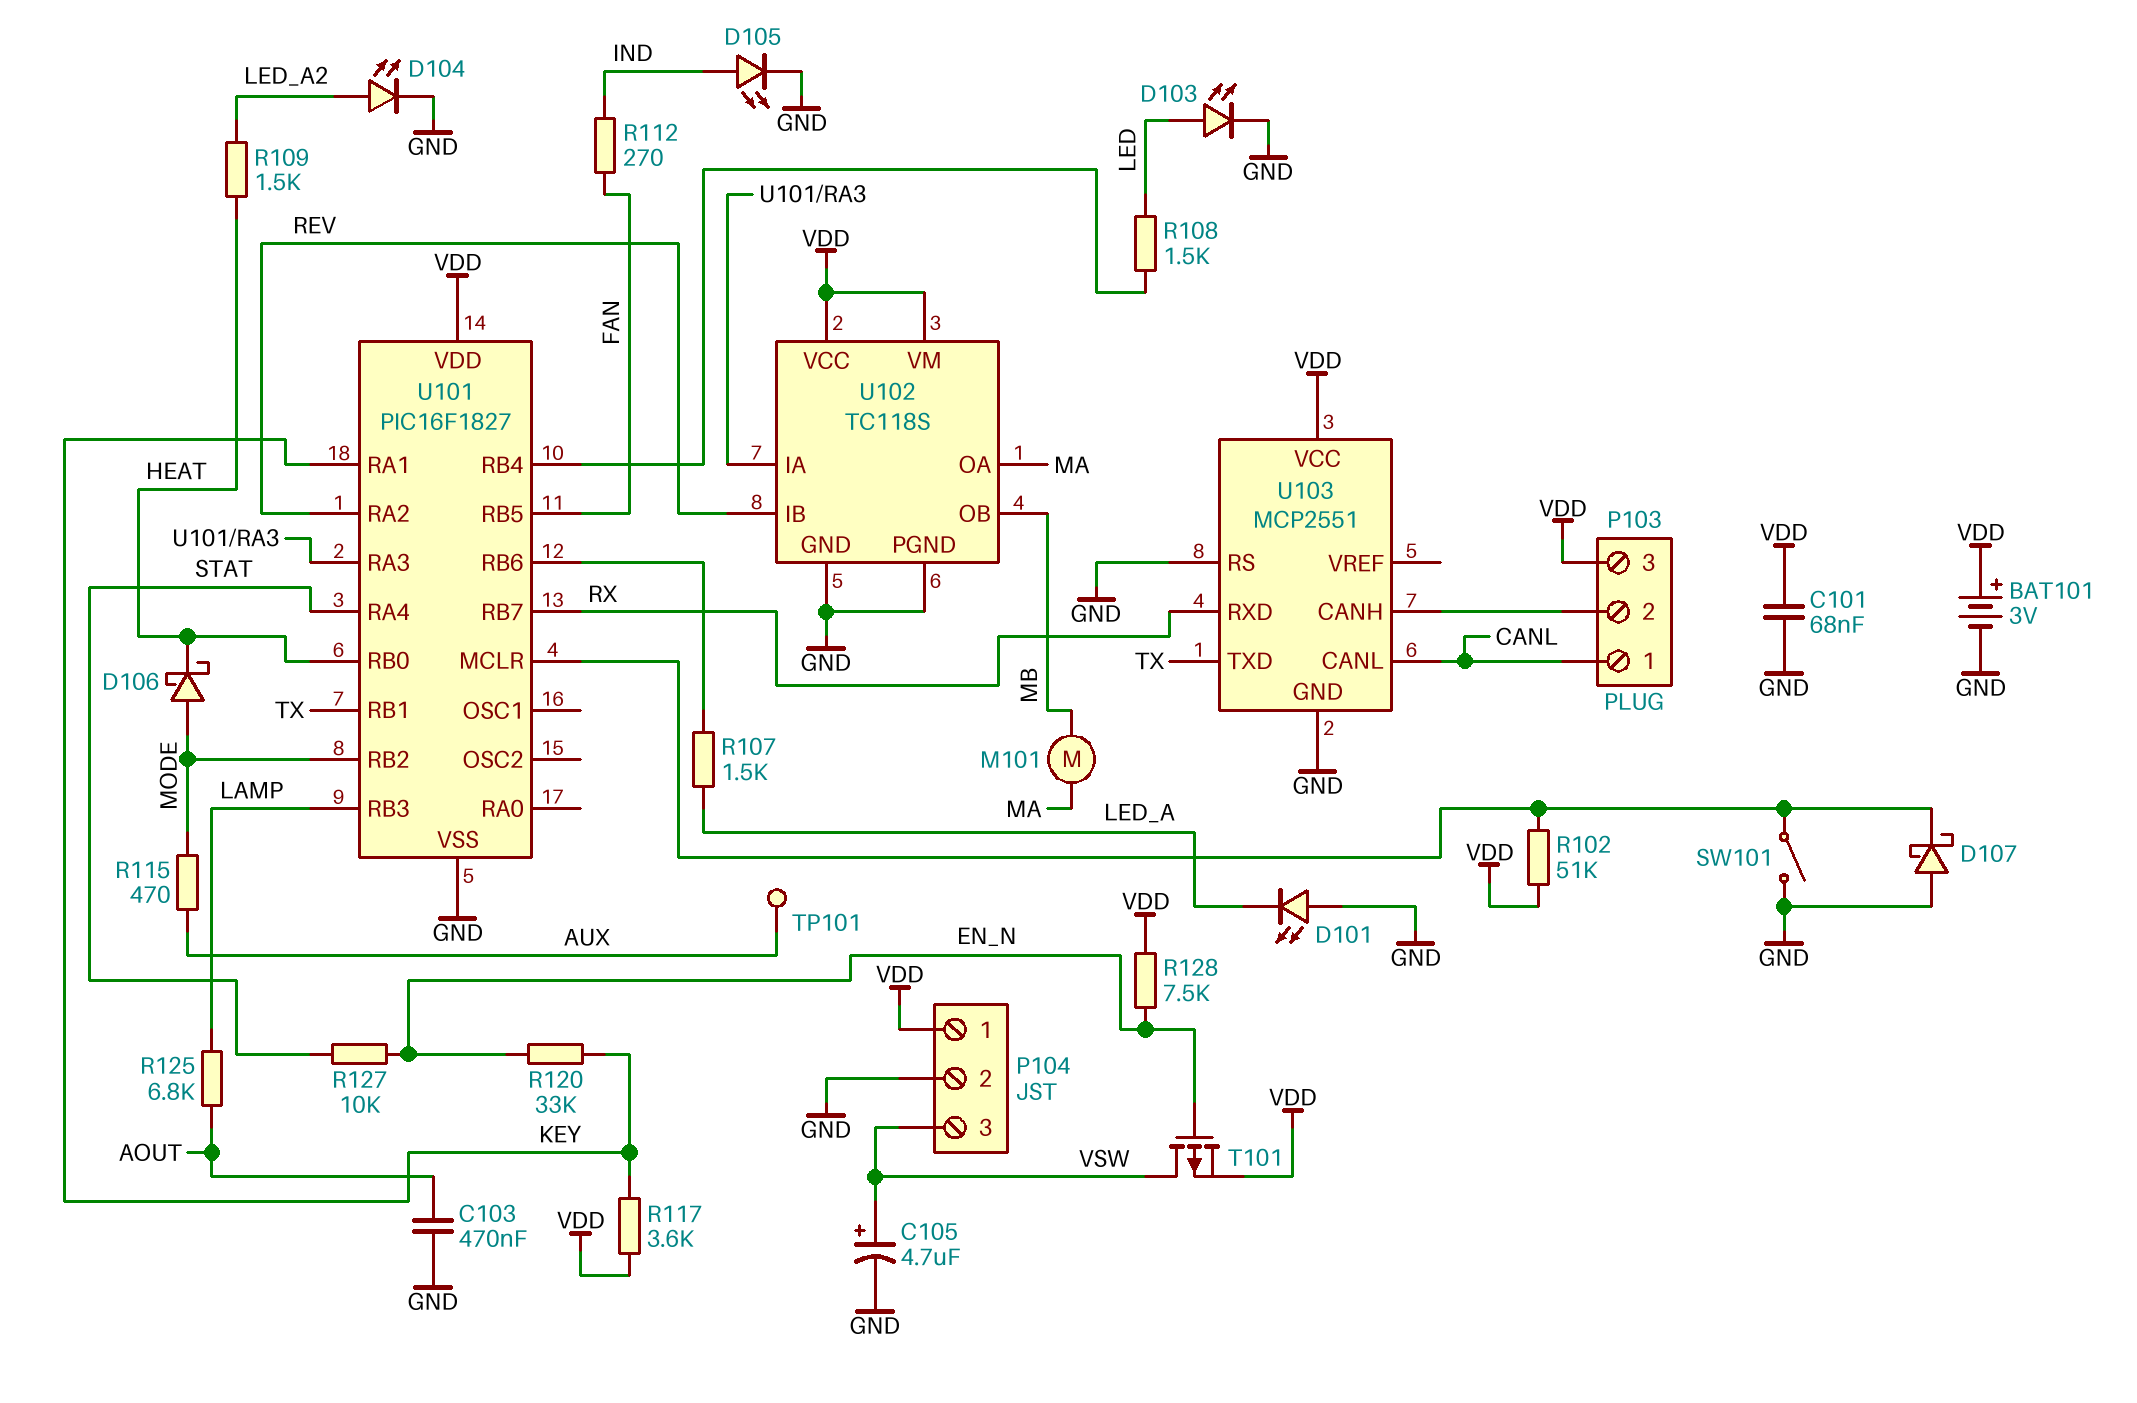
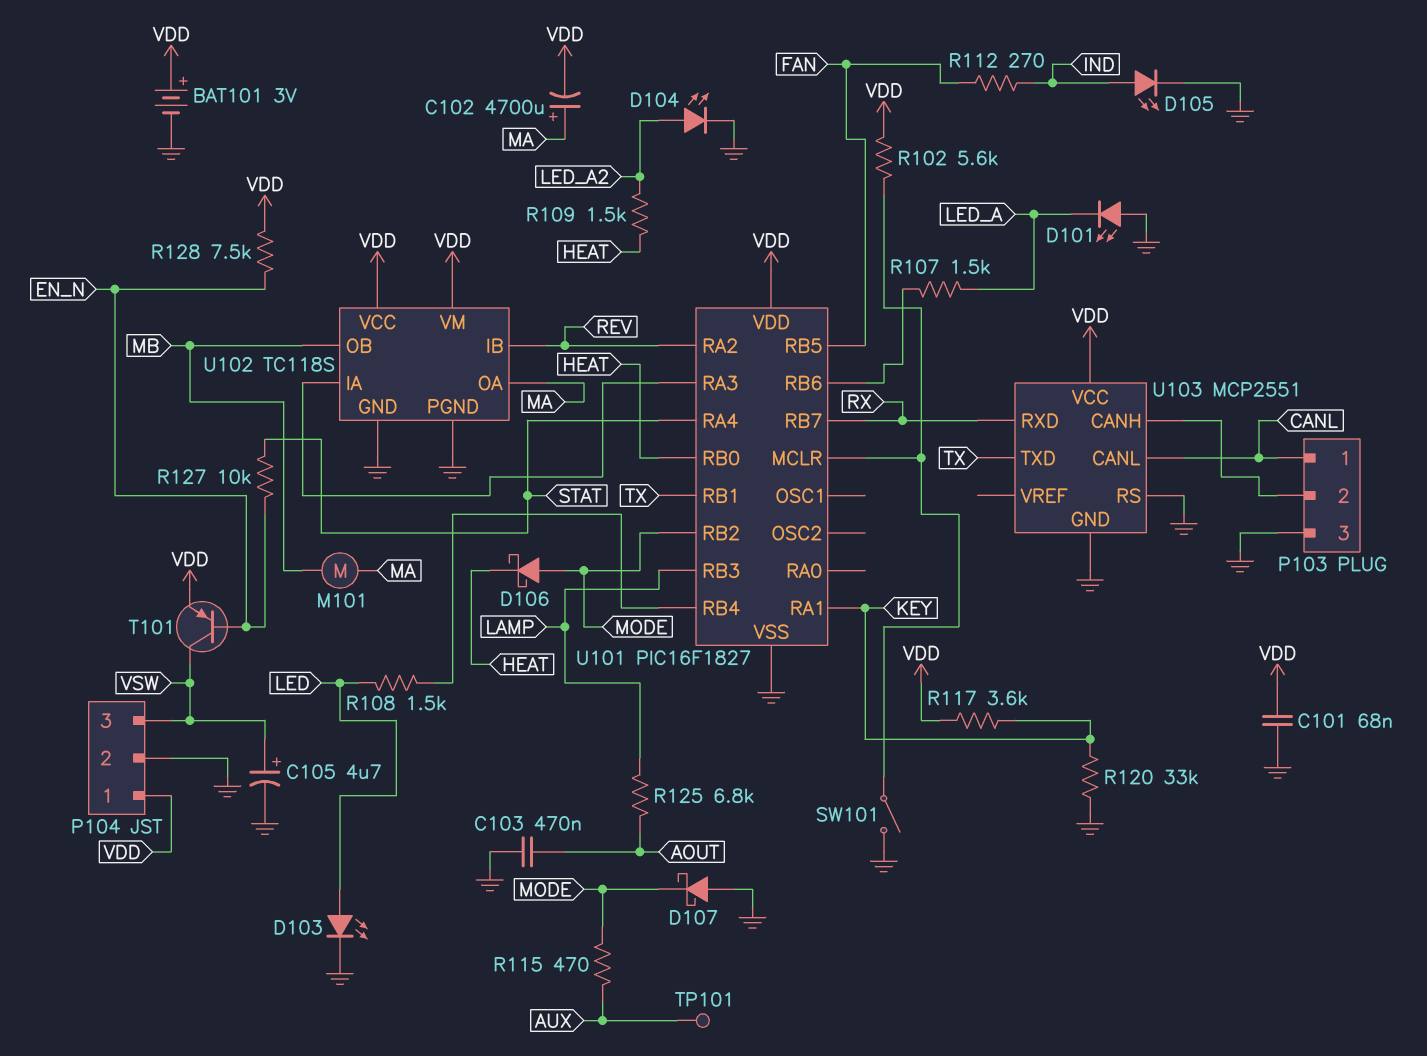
C102: none -> 4700uF (plus MA, minus VDD)
D107: schottky (A GND, K U101/MCLR) -> schottky (A GND, K MODE)
P103 pin 3: VDD -> GND
R102: 51k (U101/MCLR, VDD) -> 5.6k (U101/MCLR, VDD)
R120: 33k (EN_N, KEY) -> 33k (GND, KEY)
T101: PMOS (G EN_N, D VSW, S VDD) -> PNP (B EN_N, C VSW, E VDD)

